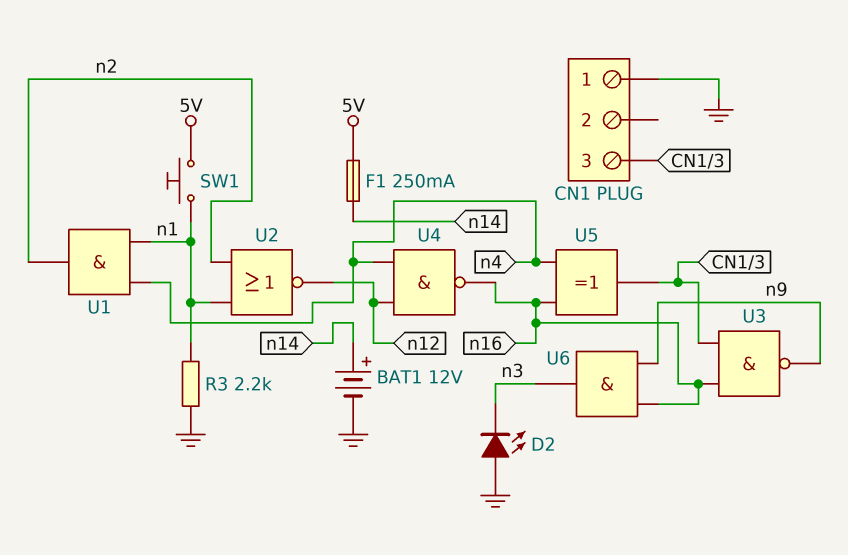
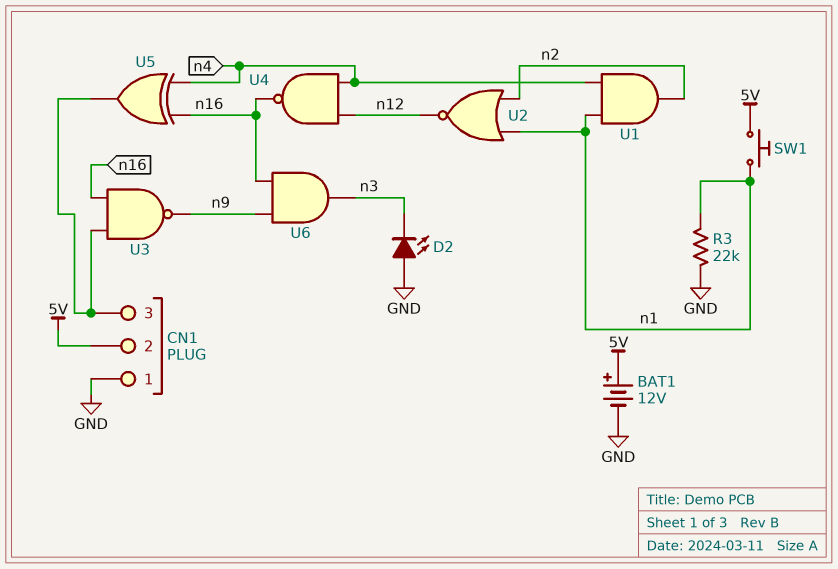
BAT1: 12V (plus n14, minus GND) -> 12V (plus 5V, minus GND)
CN1 pin 2: none -> 5V
F1: 250mA (5V, n14) -> none
R3: 2.2k (GND, n1) -> 22k (GND, n1)

